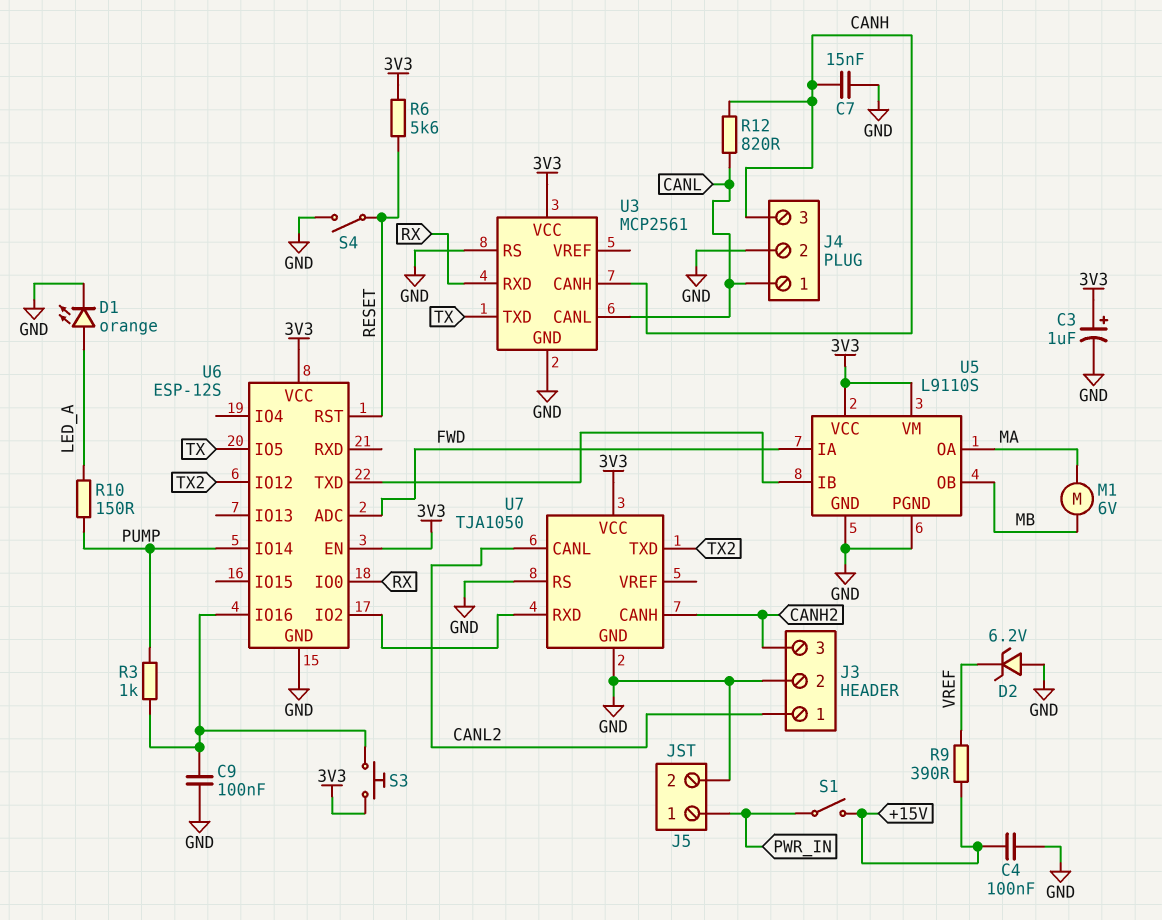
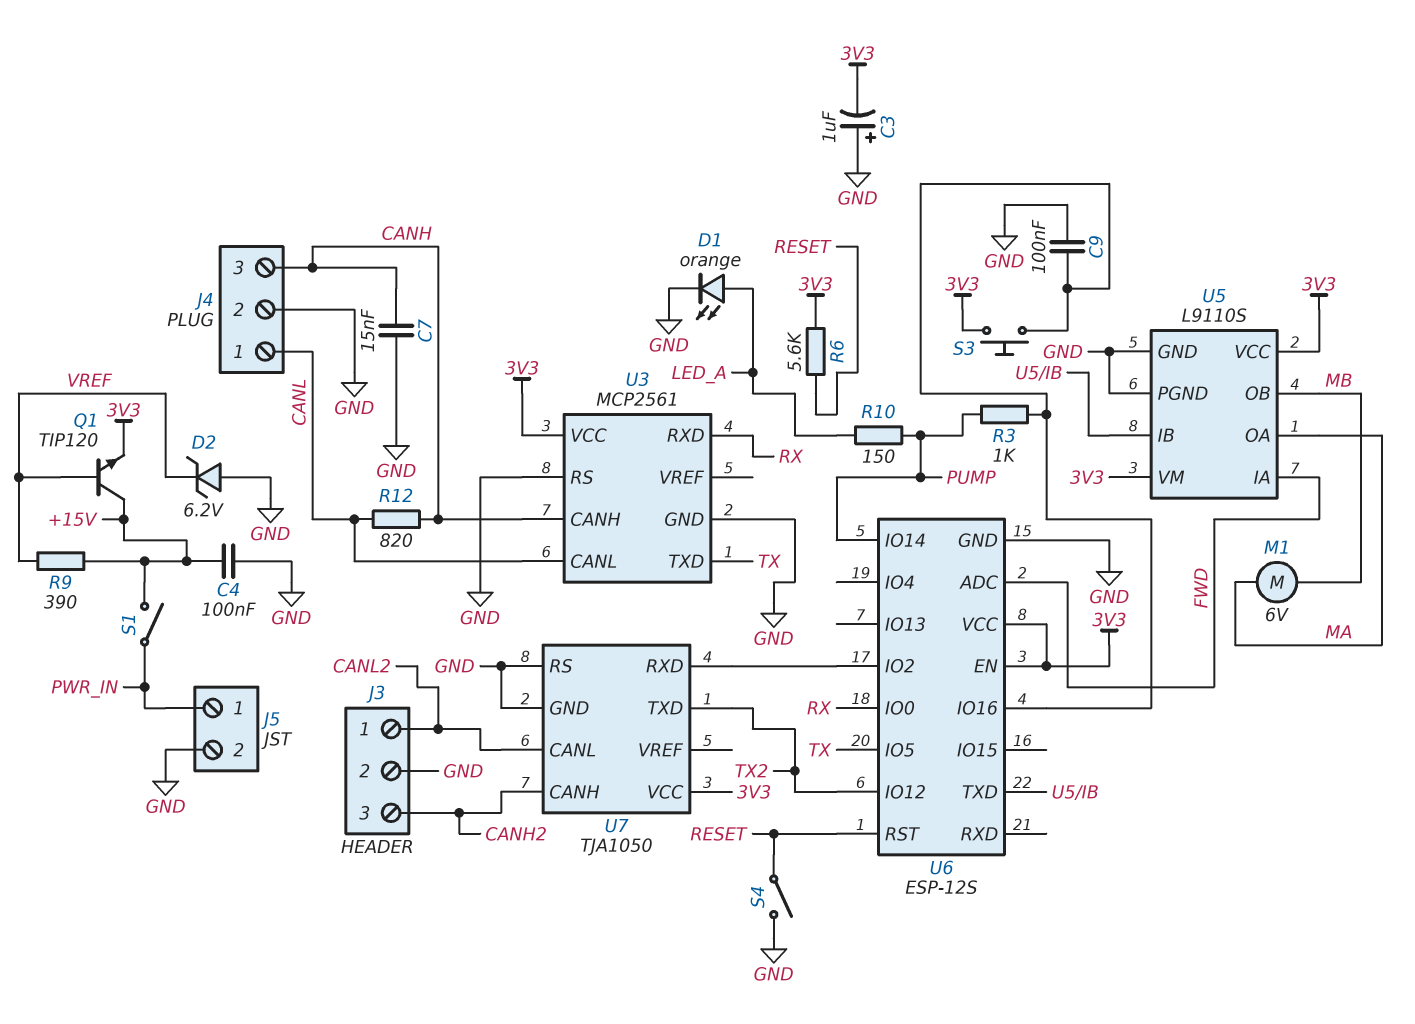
C3: 1uF (plus 3V3, minus GND) -> 1uF (plus GND, minus 3V3)
Q1: none -> NPN TIP120 (B VREF, C +15V, E 3V3)

